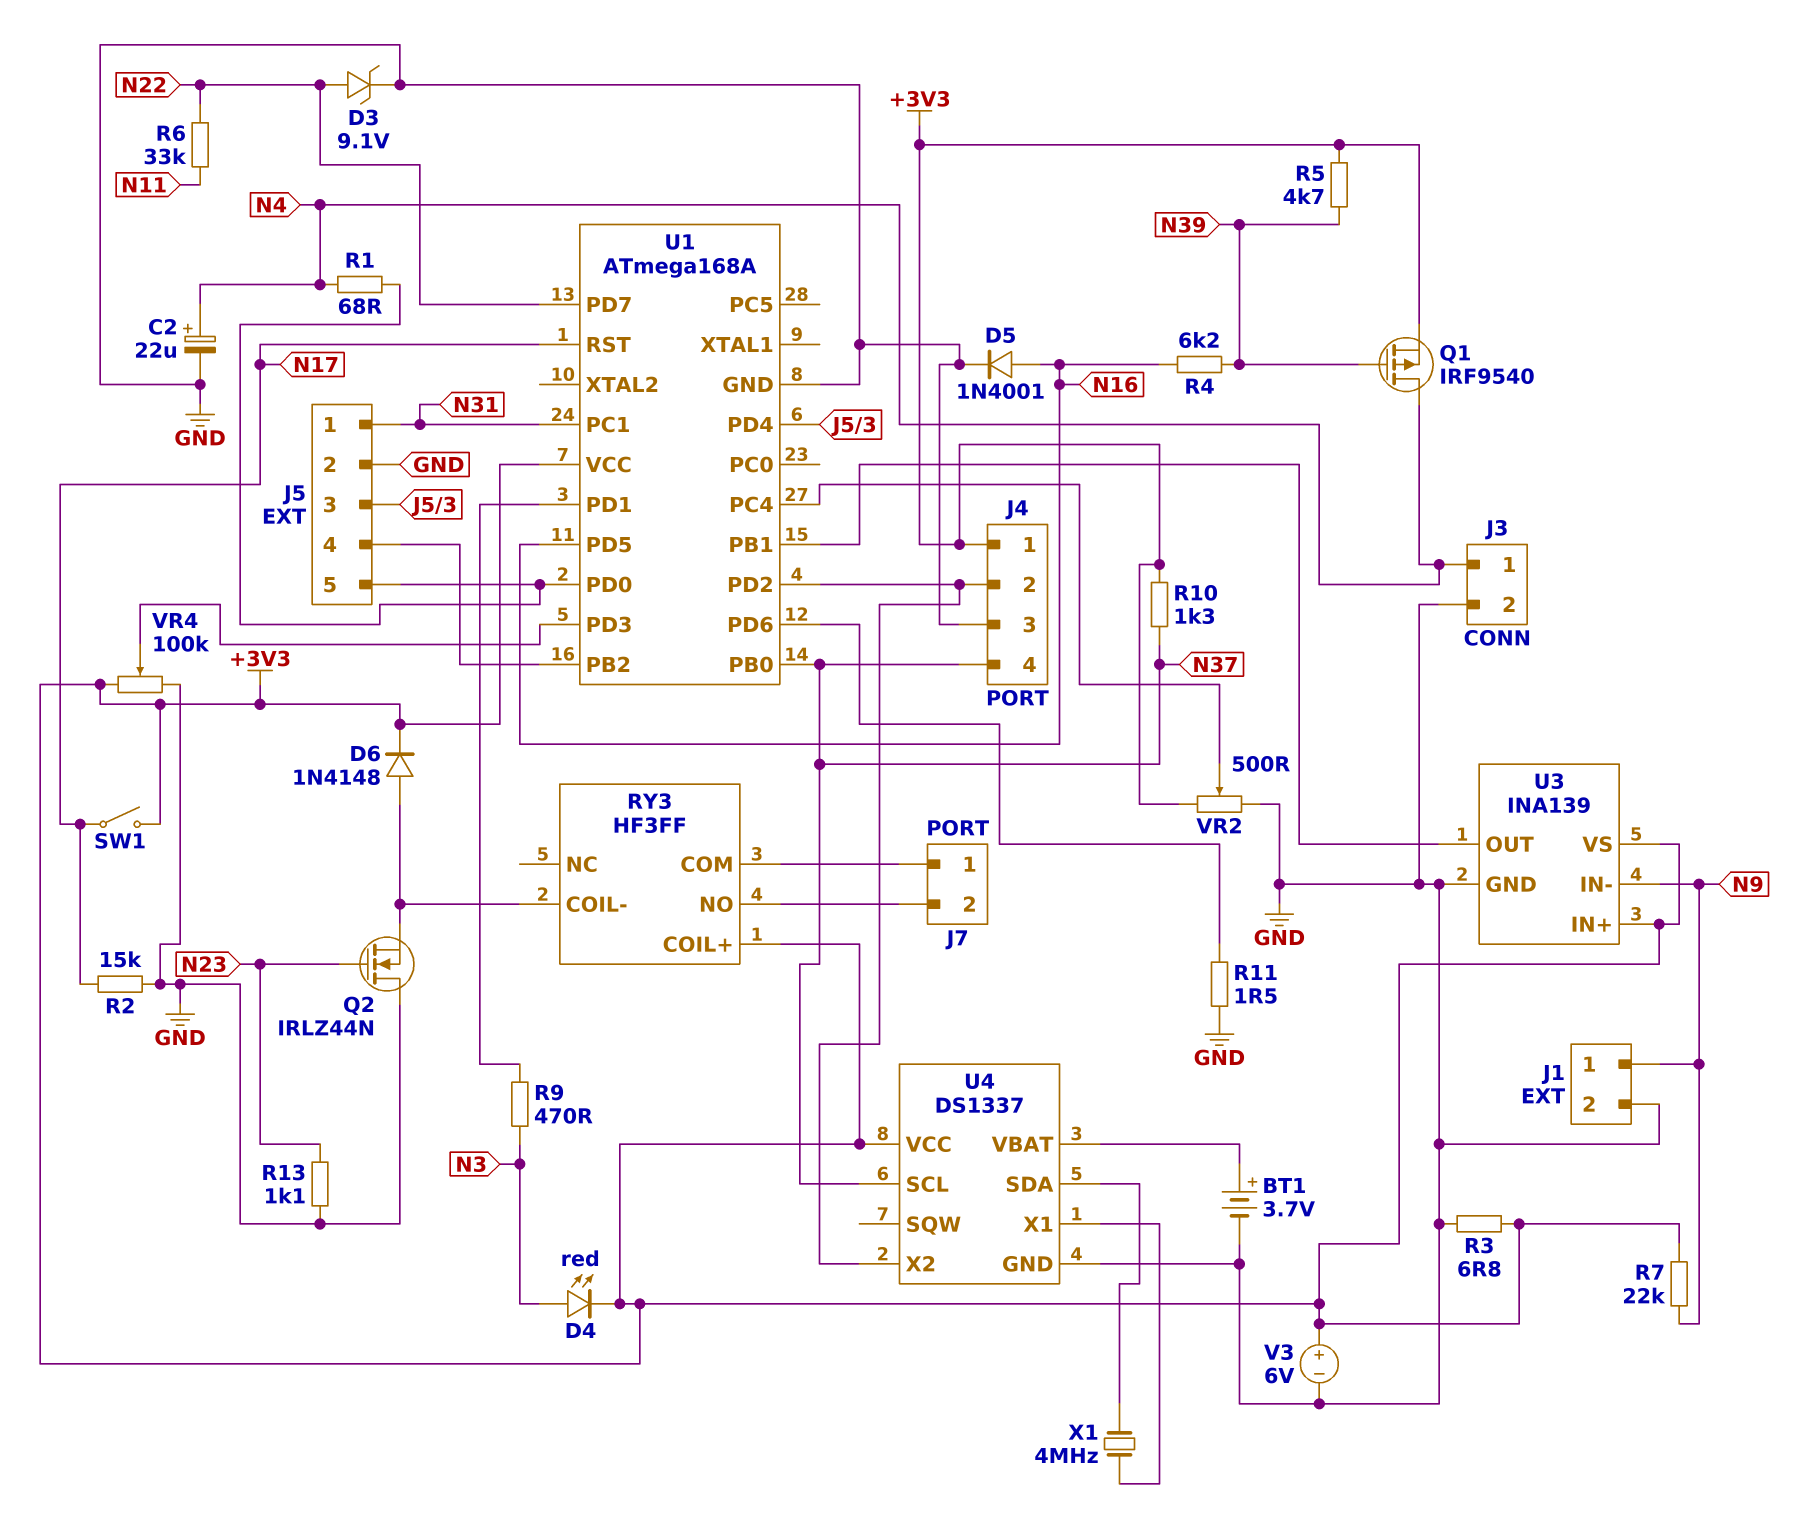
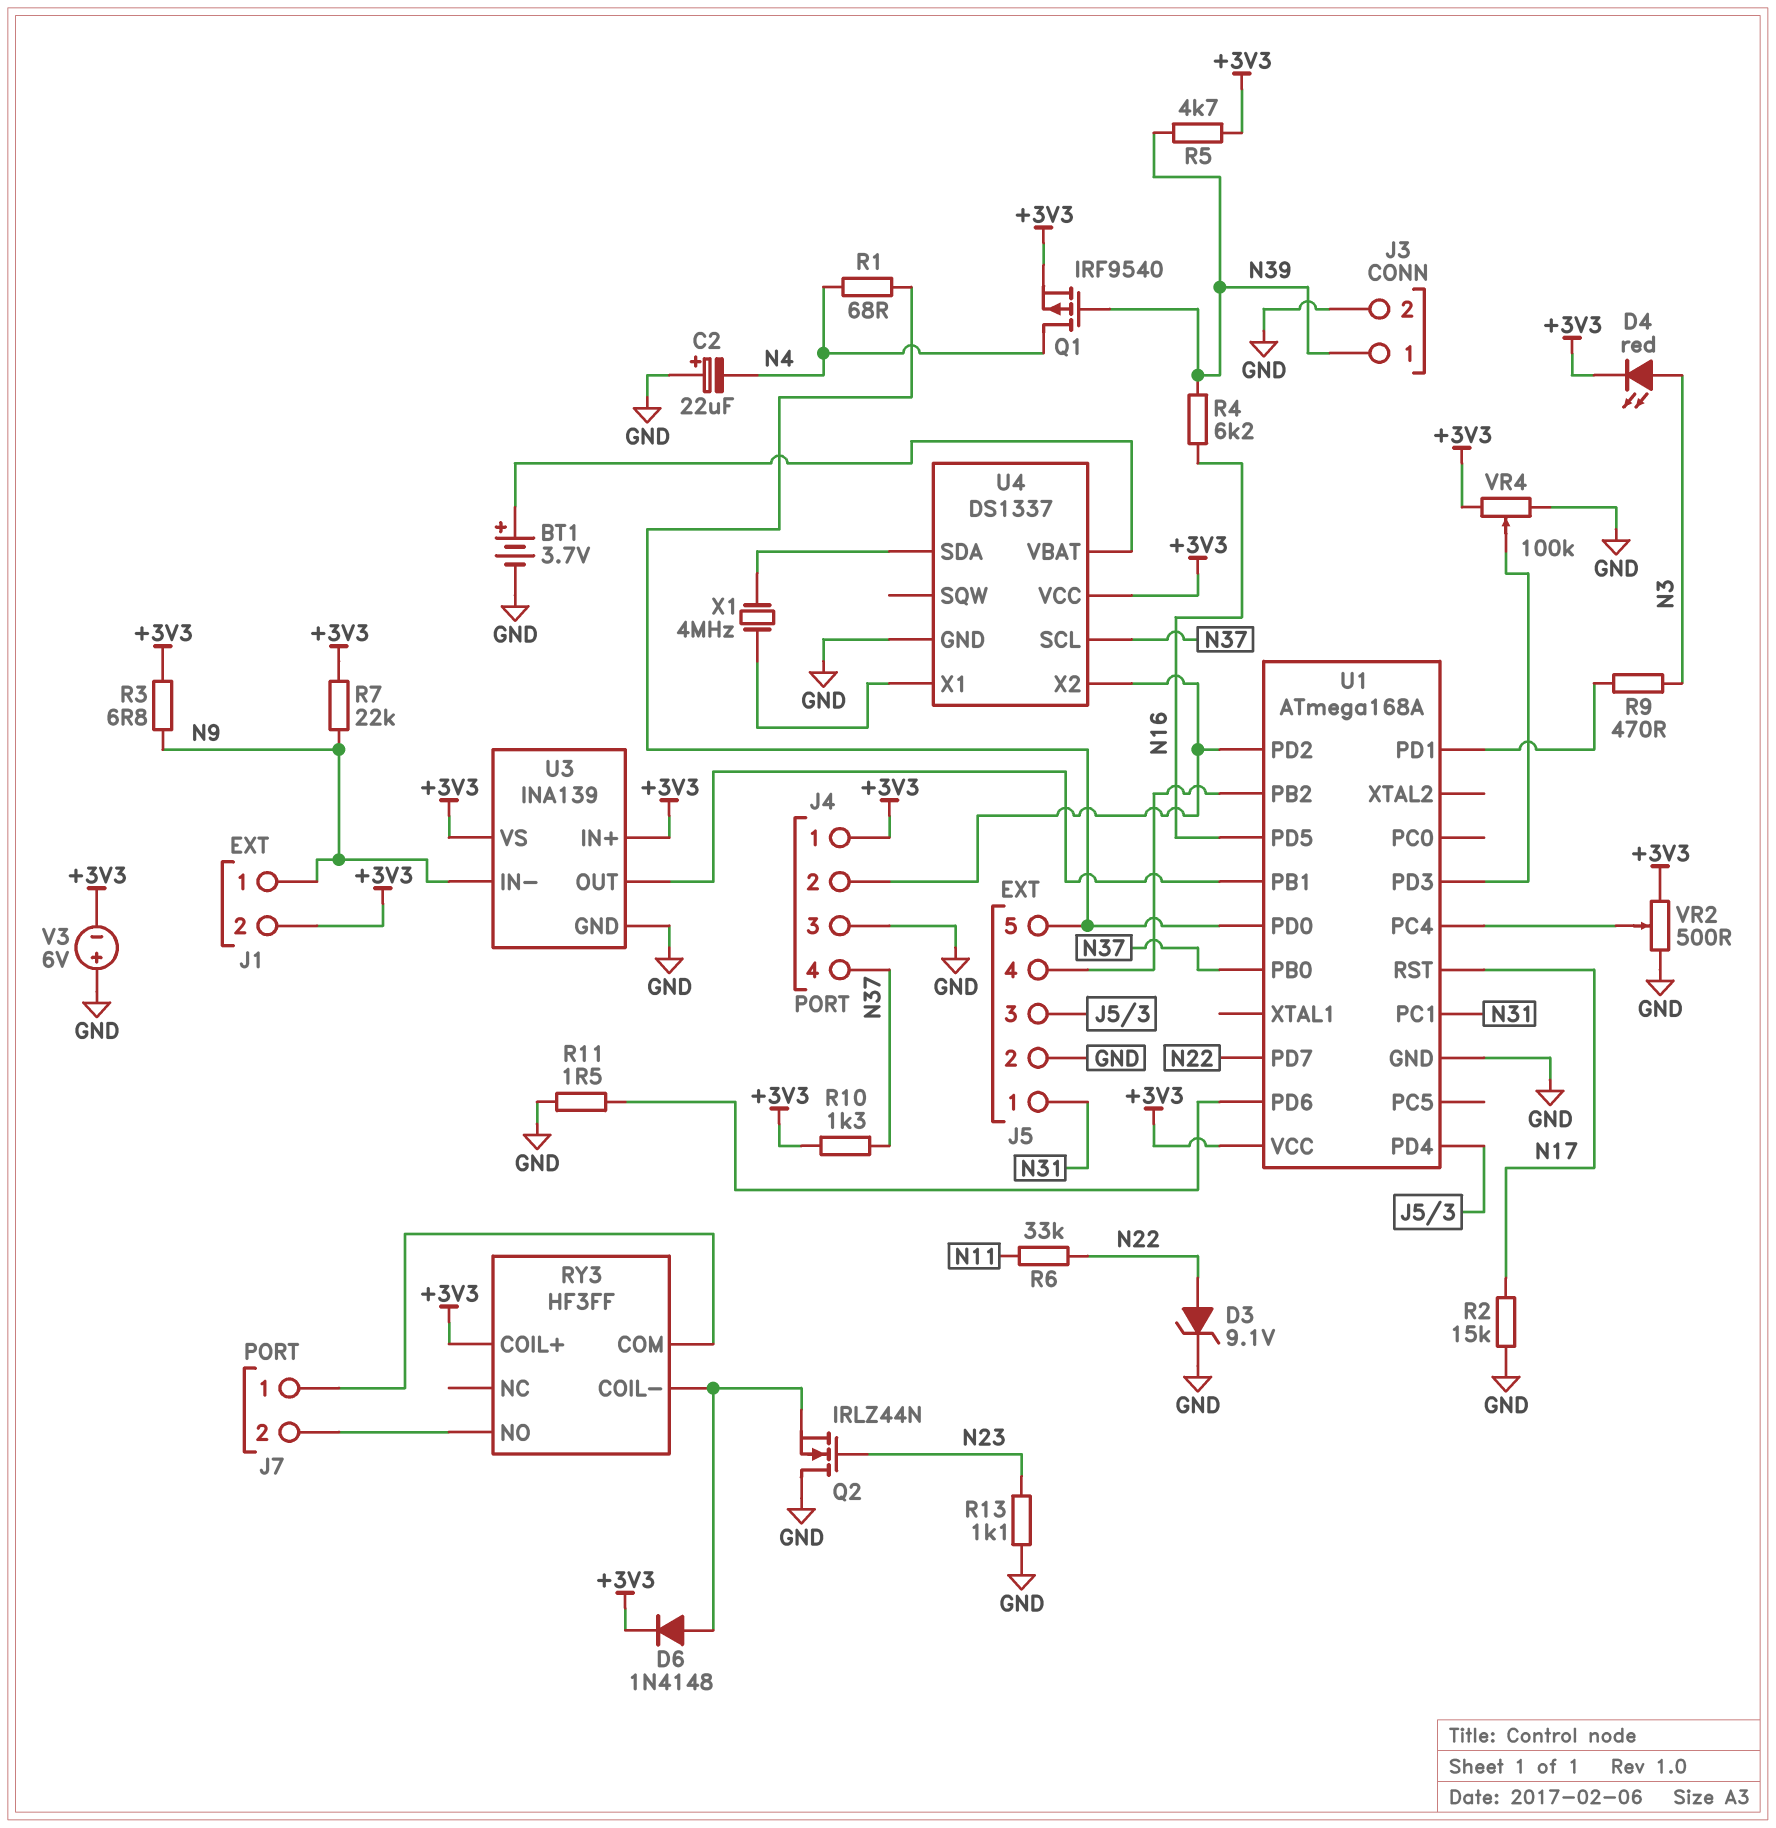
C2: 22uF (plus N4, minus GND) -> 22uF (plus GND, minus N4)
D5: diode 1N4001 (A N16, K GND) -> none
J1 pin 2: GND -> +3V3
J3 pin 1: N4 -> N39
R3: 6.8 (+3V3, GND) -> 6.8 (+3V3, N9)
SW1: switch (+3V3, N17) -> none
V3: 6V (plus +3V3, minus GND) -> 6V (plus GND, minus +3V3)

